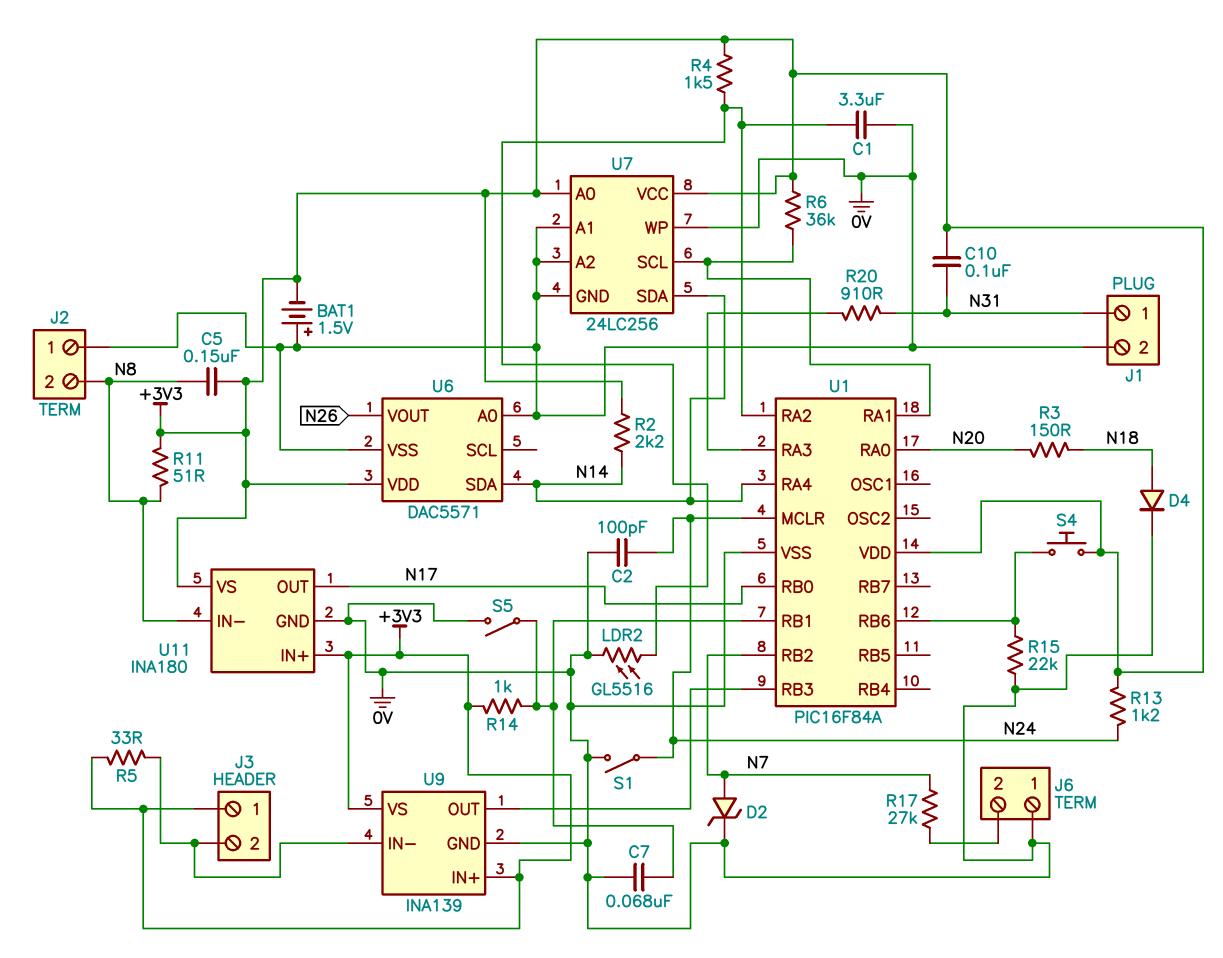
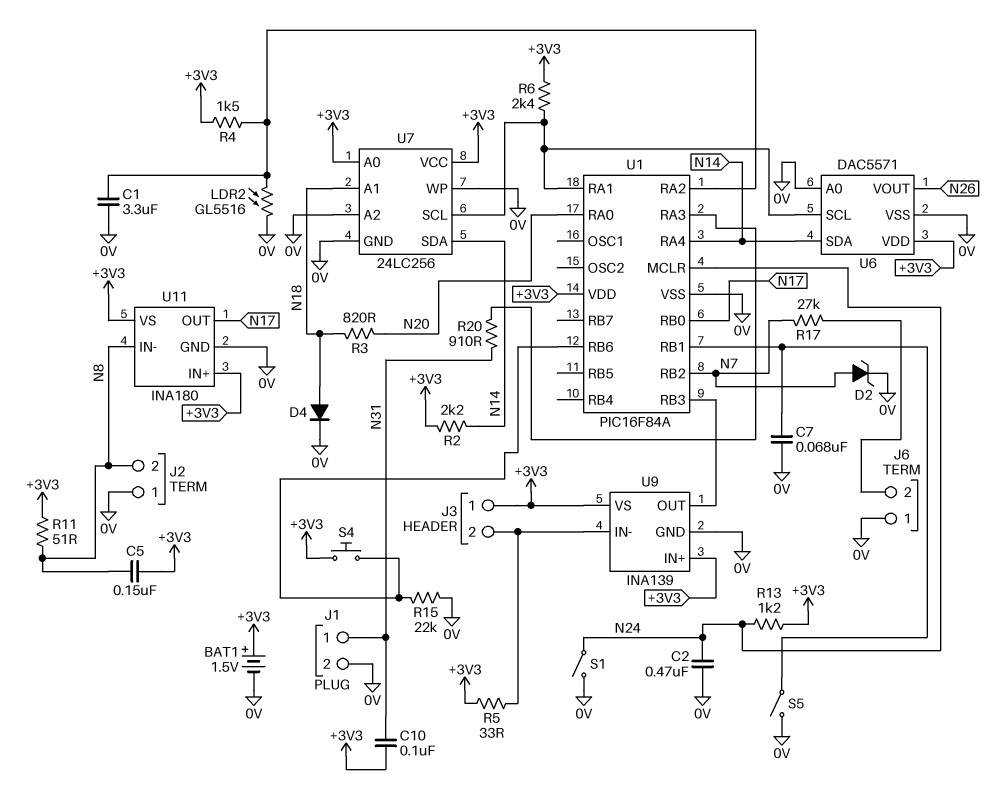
BAT1: 1.5V (plus 0V, minus +3V3) -> 1.5V (plus +3V3, minus 0V)
C2: 100pF (0V, N24) -> 470nF (0V, N24)
R3: 150 (N18, N20) -> 820 (N18, N20)
R6: 36k (+3V3, U1/RA1) -> 2.4k (+3V3, U1/RA1)
R14: 1k (+3V3, U1/RB1) -> none
U6 pin SCL: none -> U1/RA1
U7 pin A1: 0V -> N18

